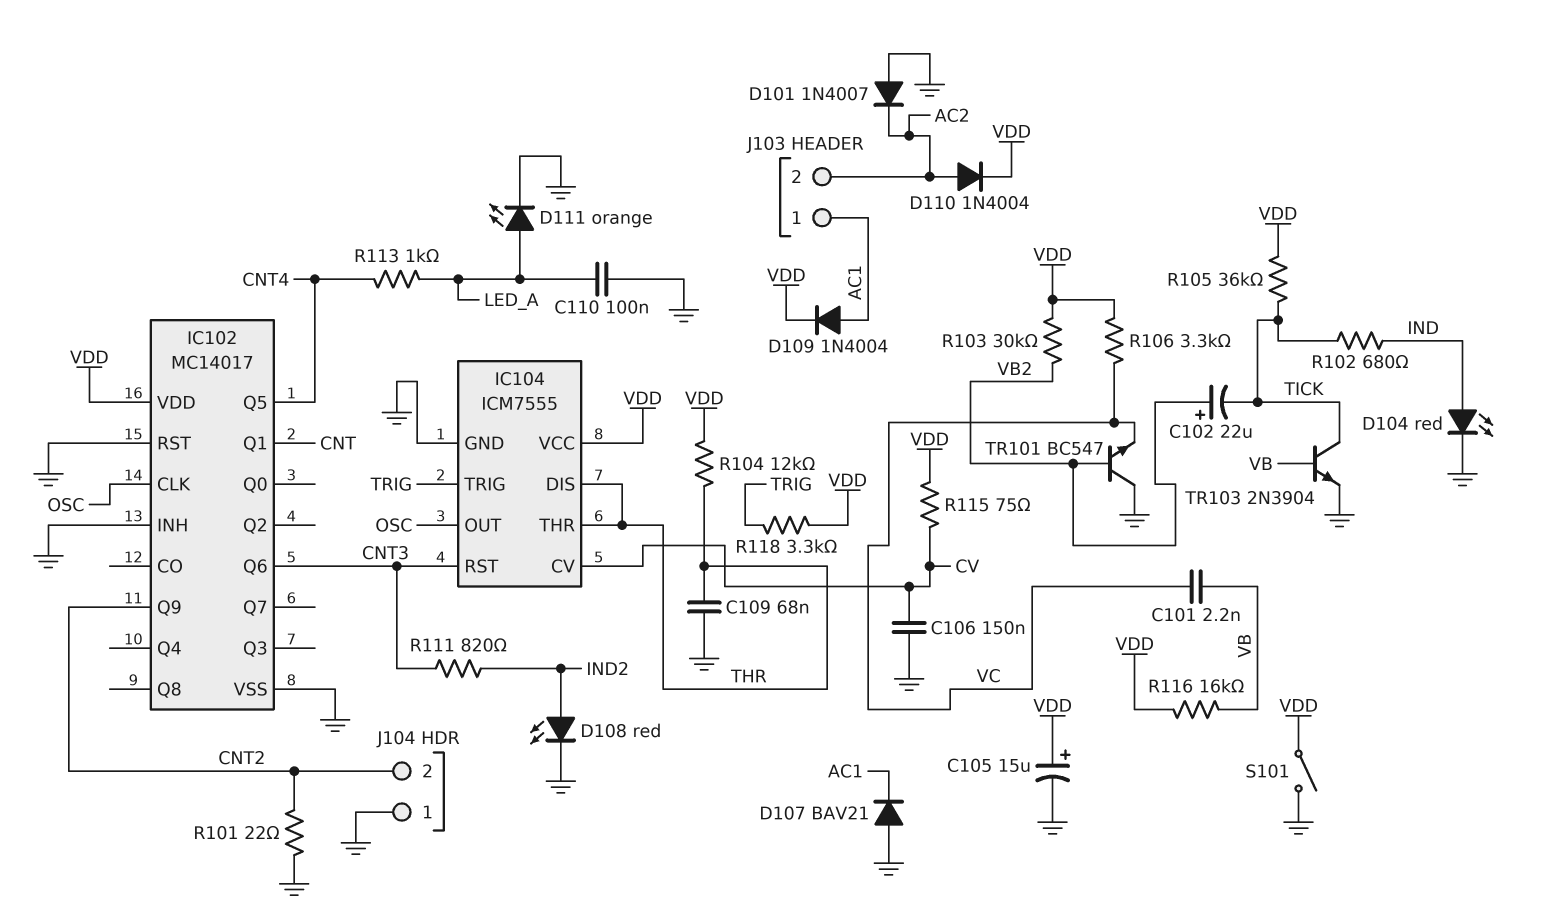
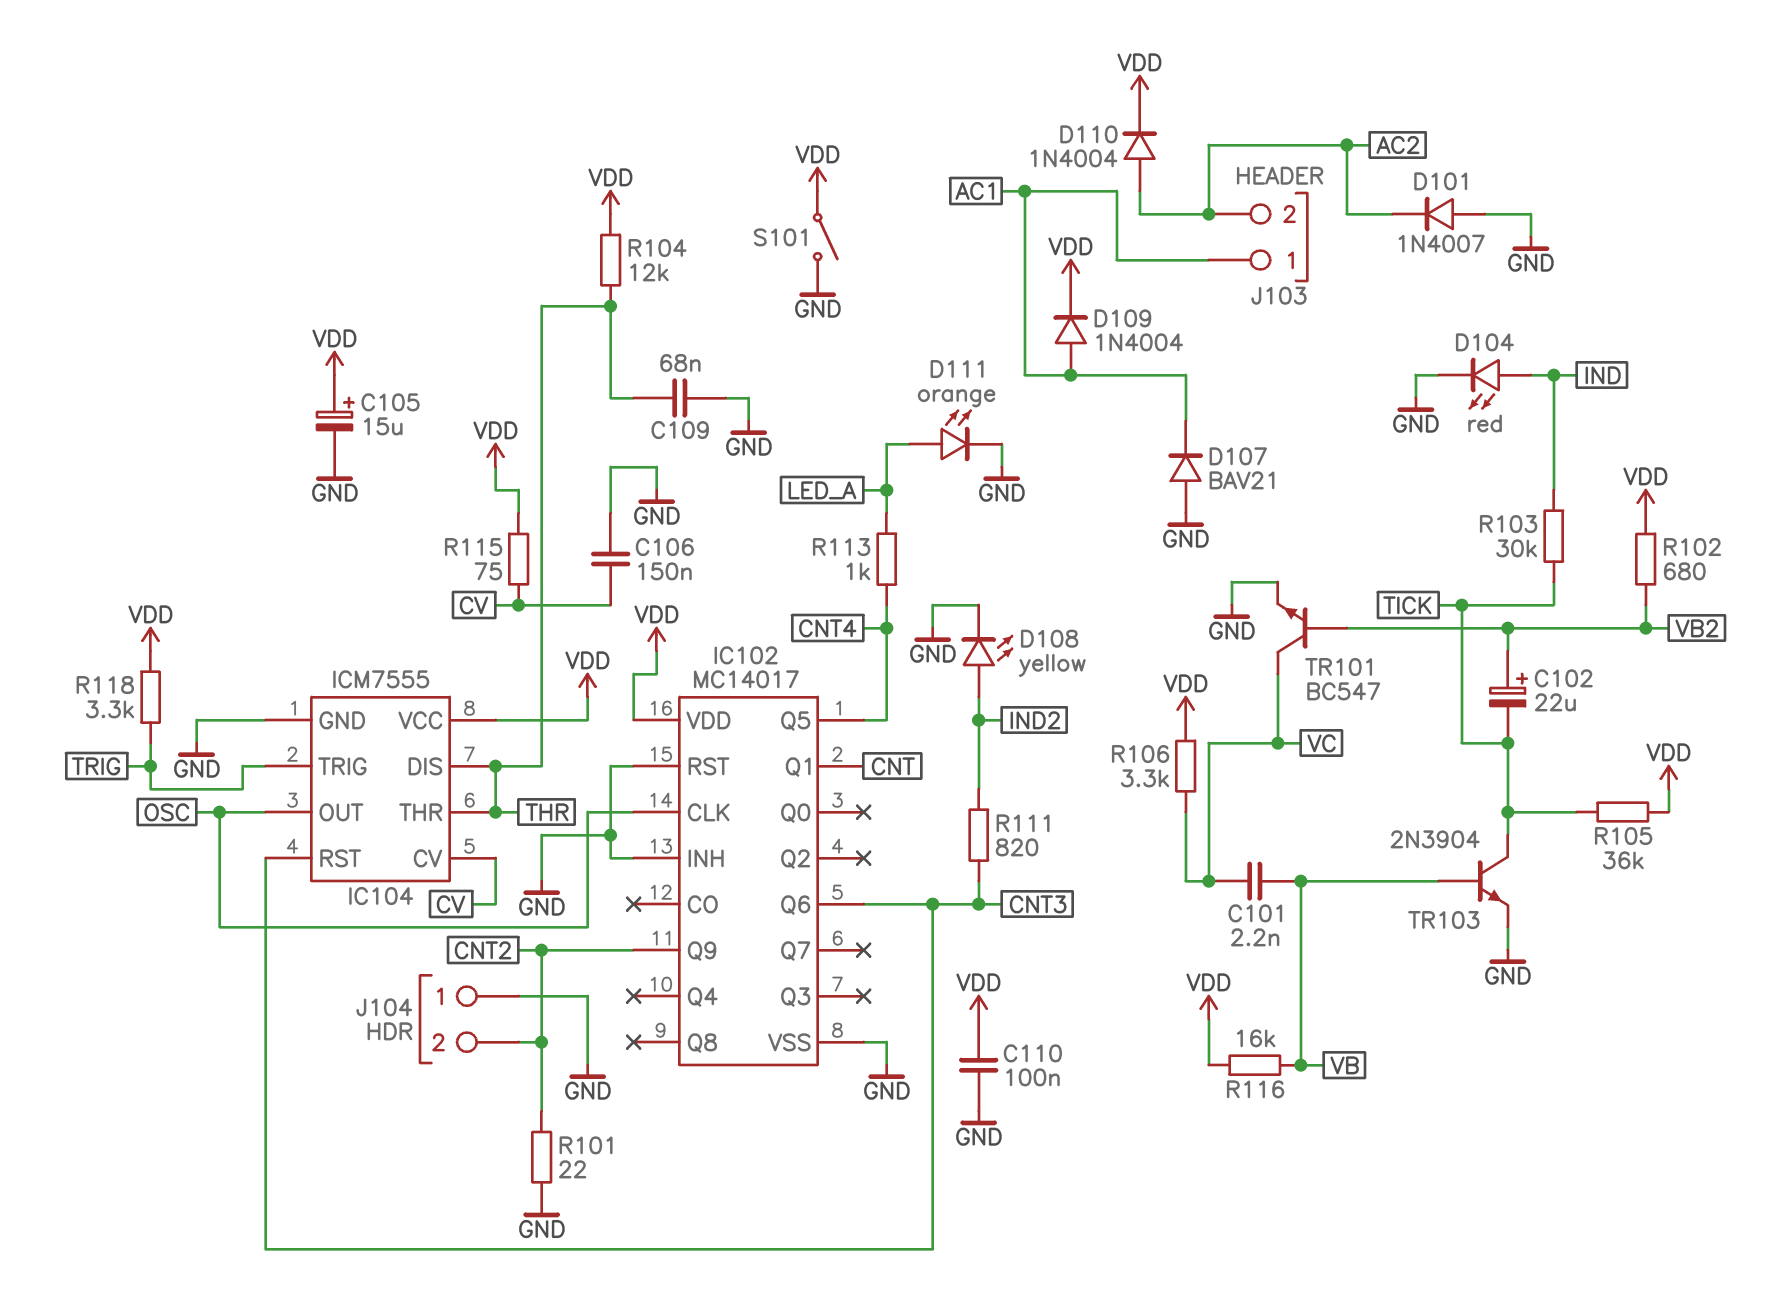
C110: 100nF (GND, LED_A) -> 100nF (GND, VDD)
D108: LED red (A IND2, K GND) -> LED yellow (A IND2, K GND)
R102: 680 (IND, TICK) -> 680 (VB2, VDD)
R103: 30k (VB2, VDD) -> 30k (IND, TICK)
TR101: NPN BC547 (B VB2, C GND, E VC) -> NPN BC547 (B VB2, C VC, E GND)

